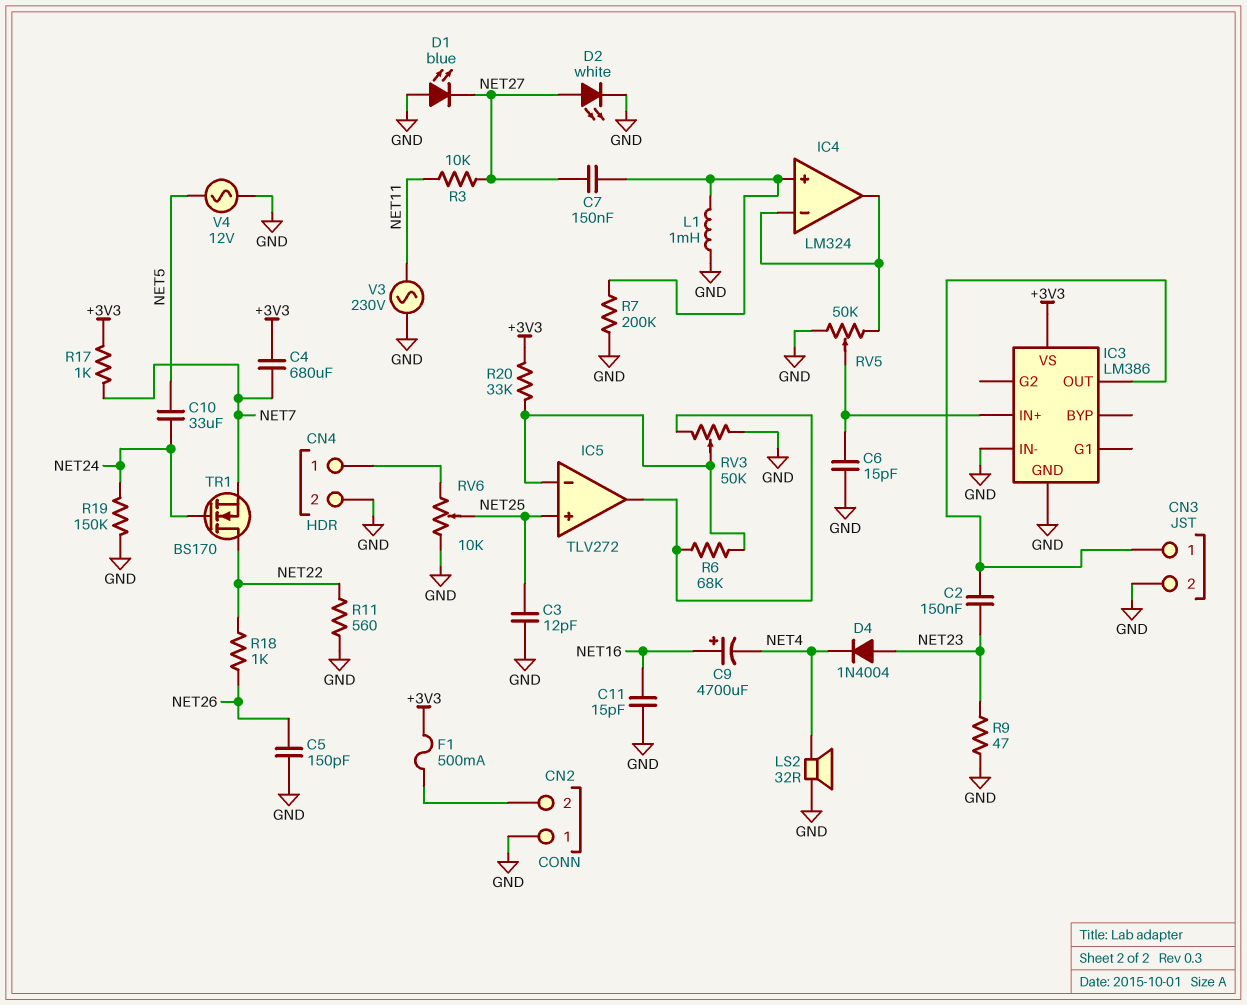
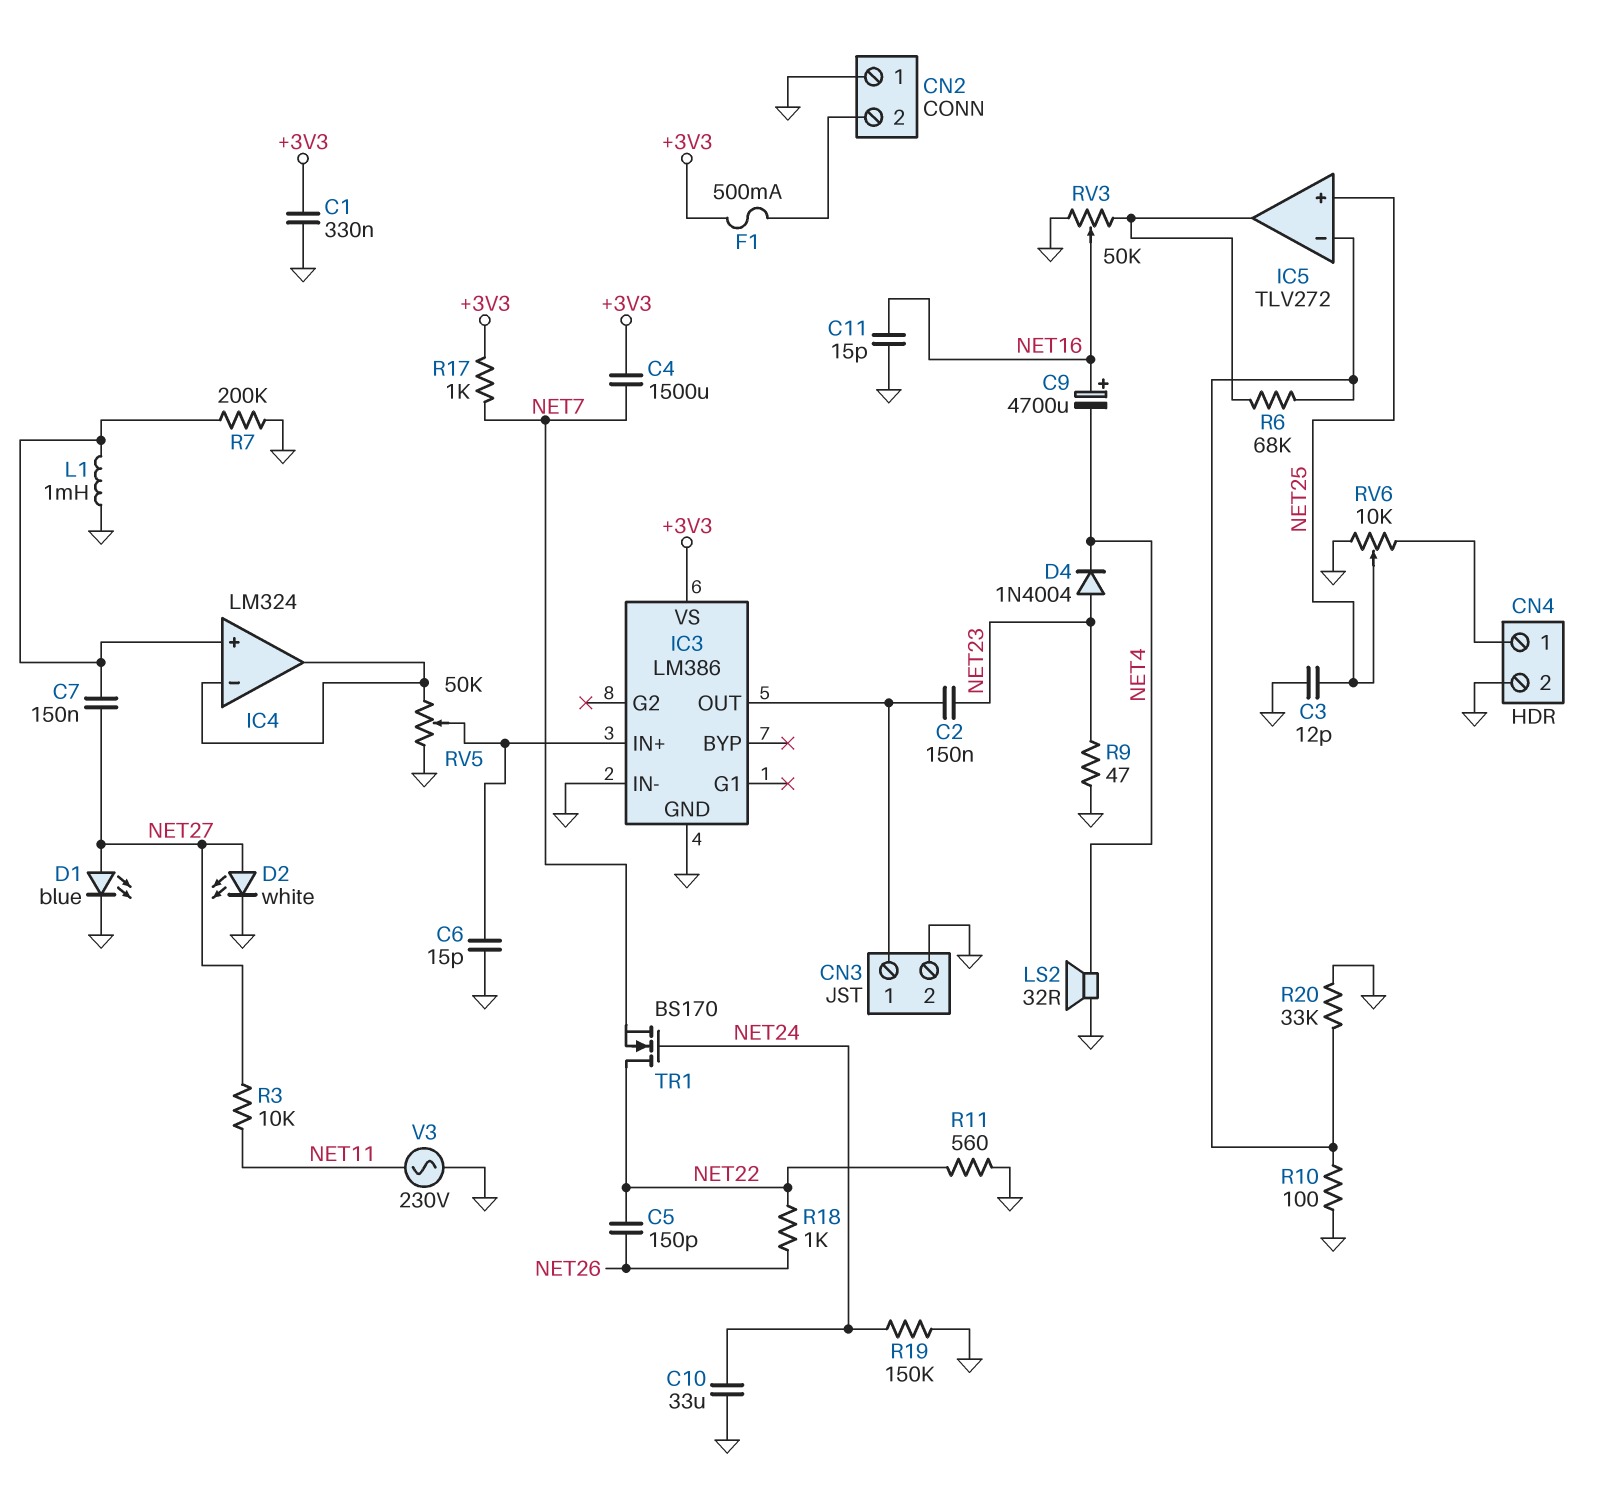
C1: none -> 330nF (+3V3, GND)
C4: 680uF (+3V3, NET7) -> 1500uF (+3V3, NET7)
C5: 150pF (GND, NET26) -> 150pF (NET22, NET26)
C10: 33uF (NET5, NET24) -> 33uF (GND, NET24)
D1: LED blue (A GND, K NET27) -> LED blue (A NET27, K GND)
R10: none -> 100 (GND, IC5/in-)
R20: 33k (+3V3, IC5/in-) -> 33k (GND, IC5/in-)
RV3: 50k (GND, IC5/out, wiper IC5/in-) -> 50k (GND, IC5/out, wiper NET16)
V4: AC 12V (GND, NET5) -> none

